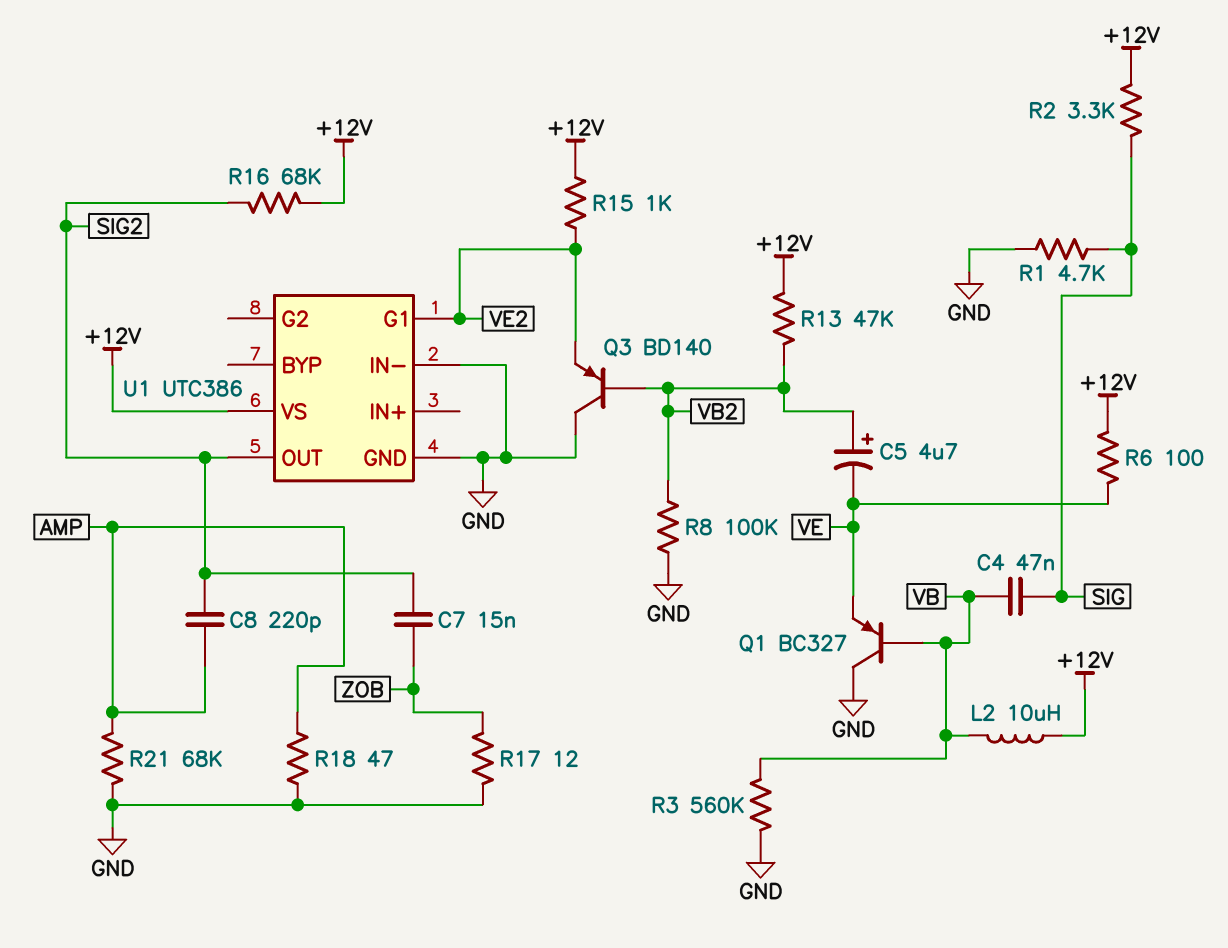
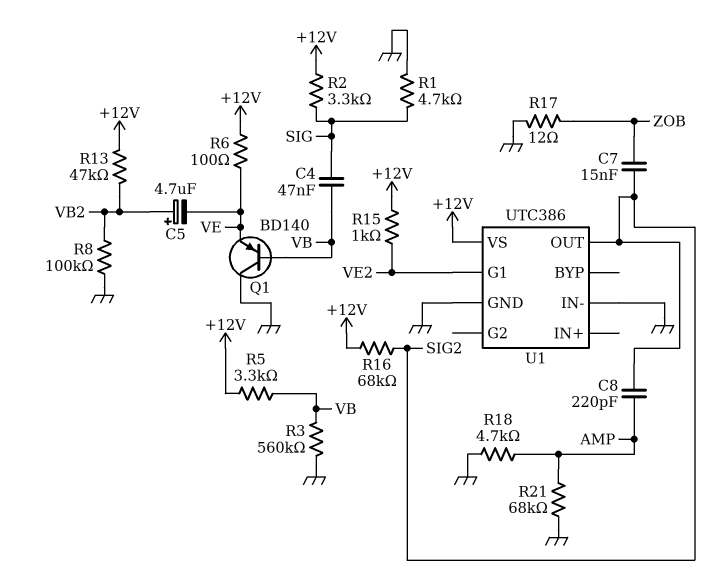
L2: 10uH (+12V, VB) -> none
Q1: PNP BC327 (B VB, C GND, E VE) -> PNP BD140 (B VB, C GND, E VE)
Q3: PNP BD140 (B VB2, C GND, E VE2) -> none
R5: none -> 3.3k (+12V, VB)
R18: 47 (AMP, GND) -> 4.7k (AMP, GND)

